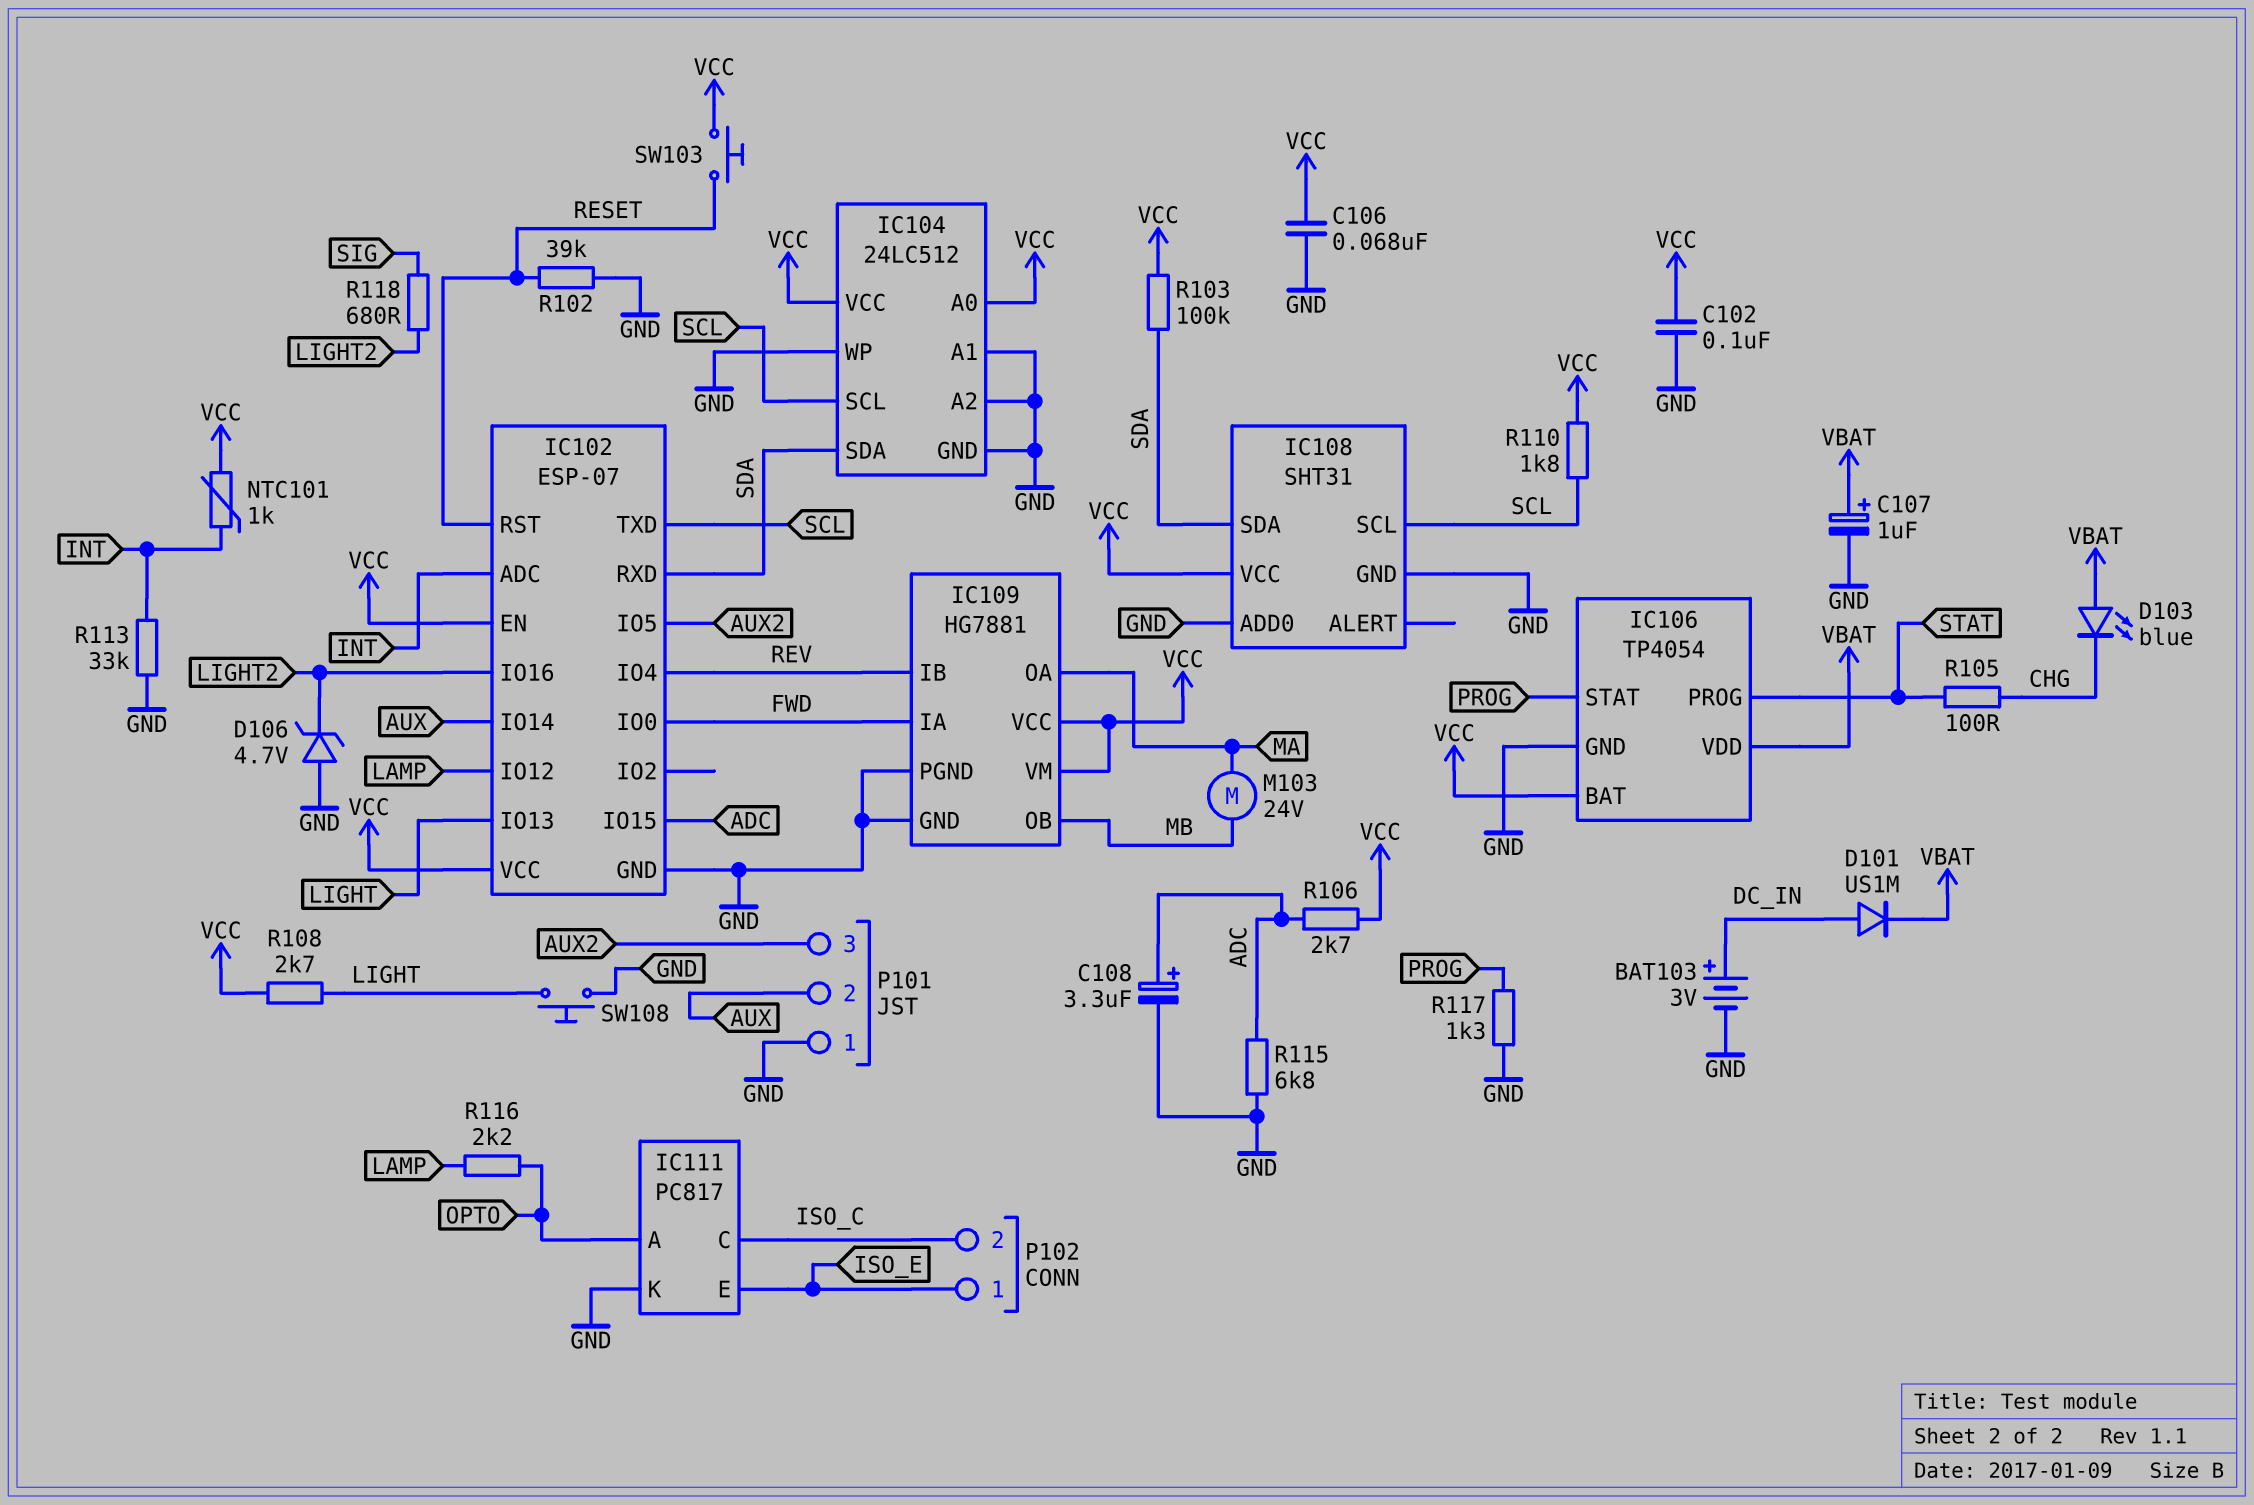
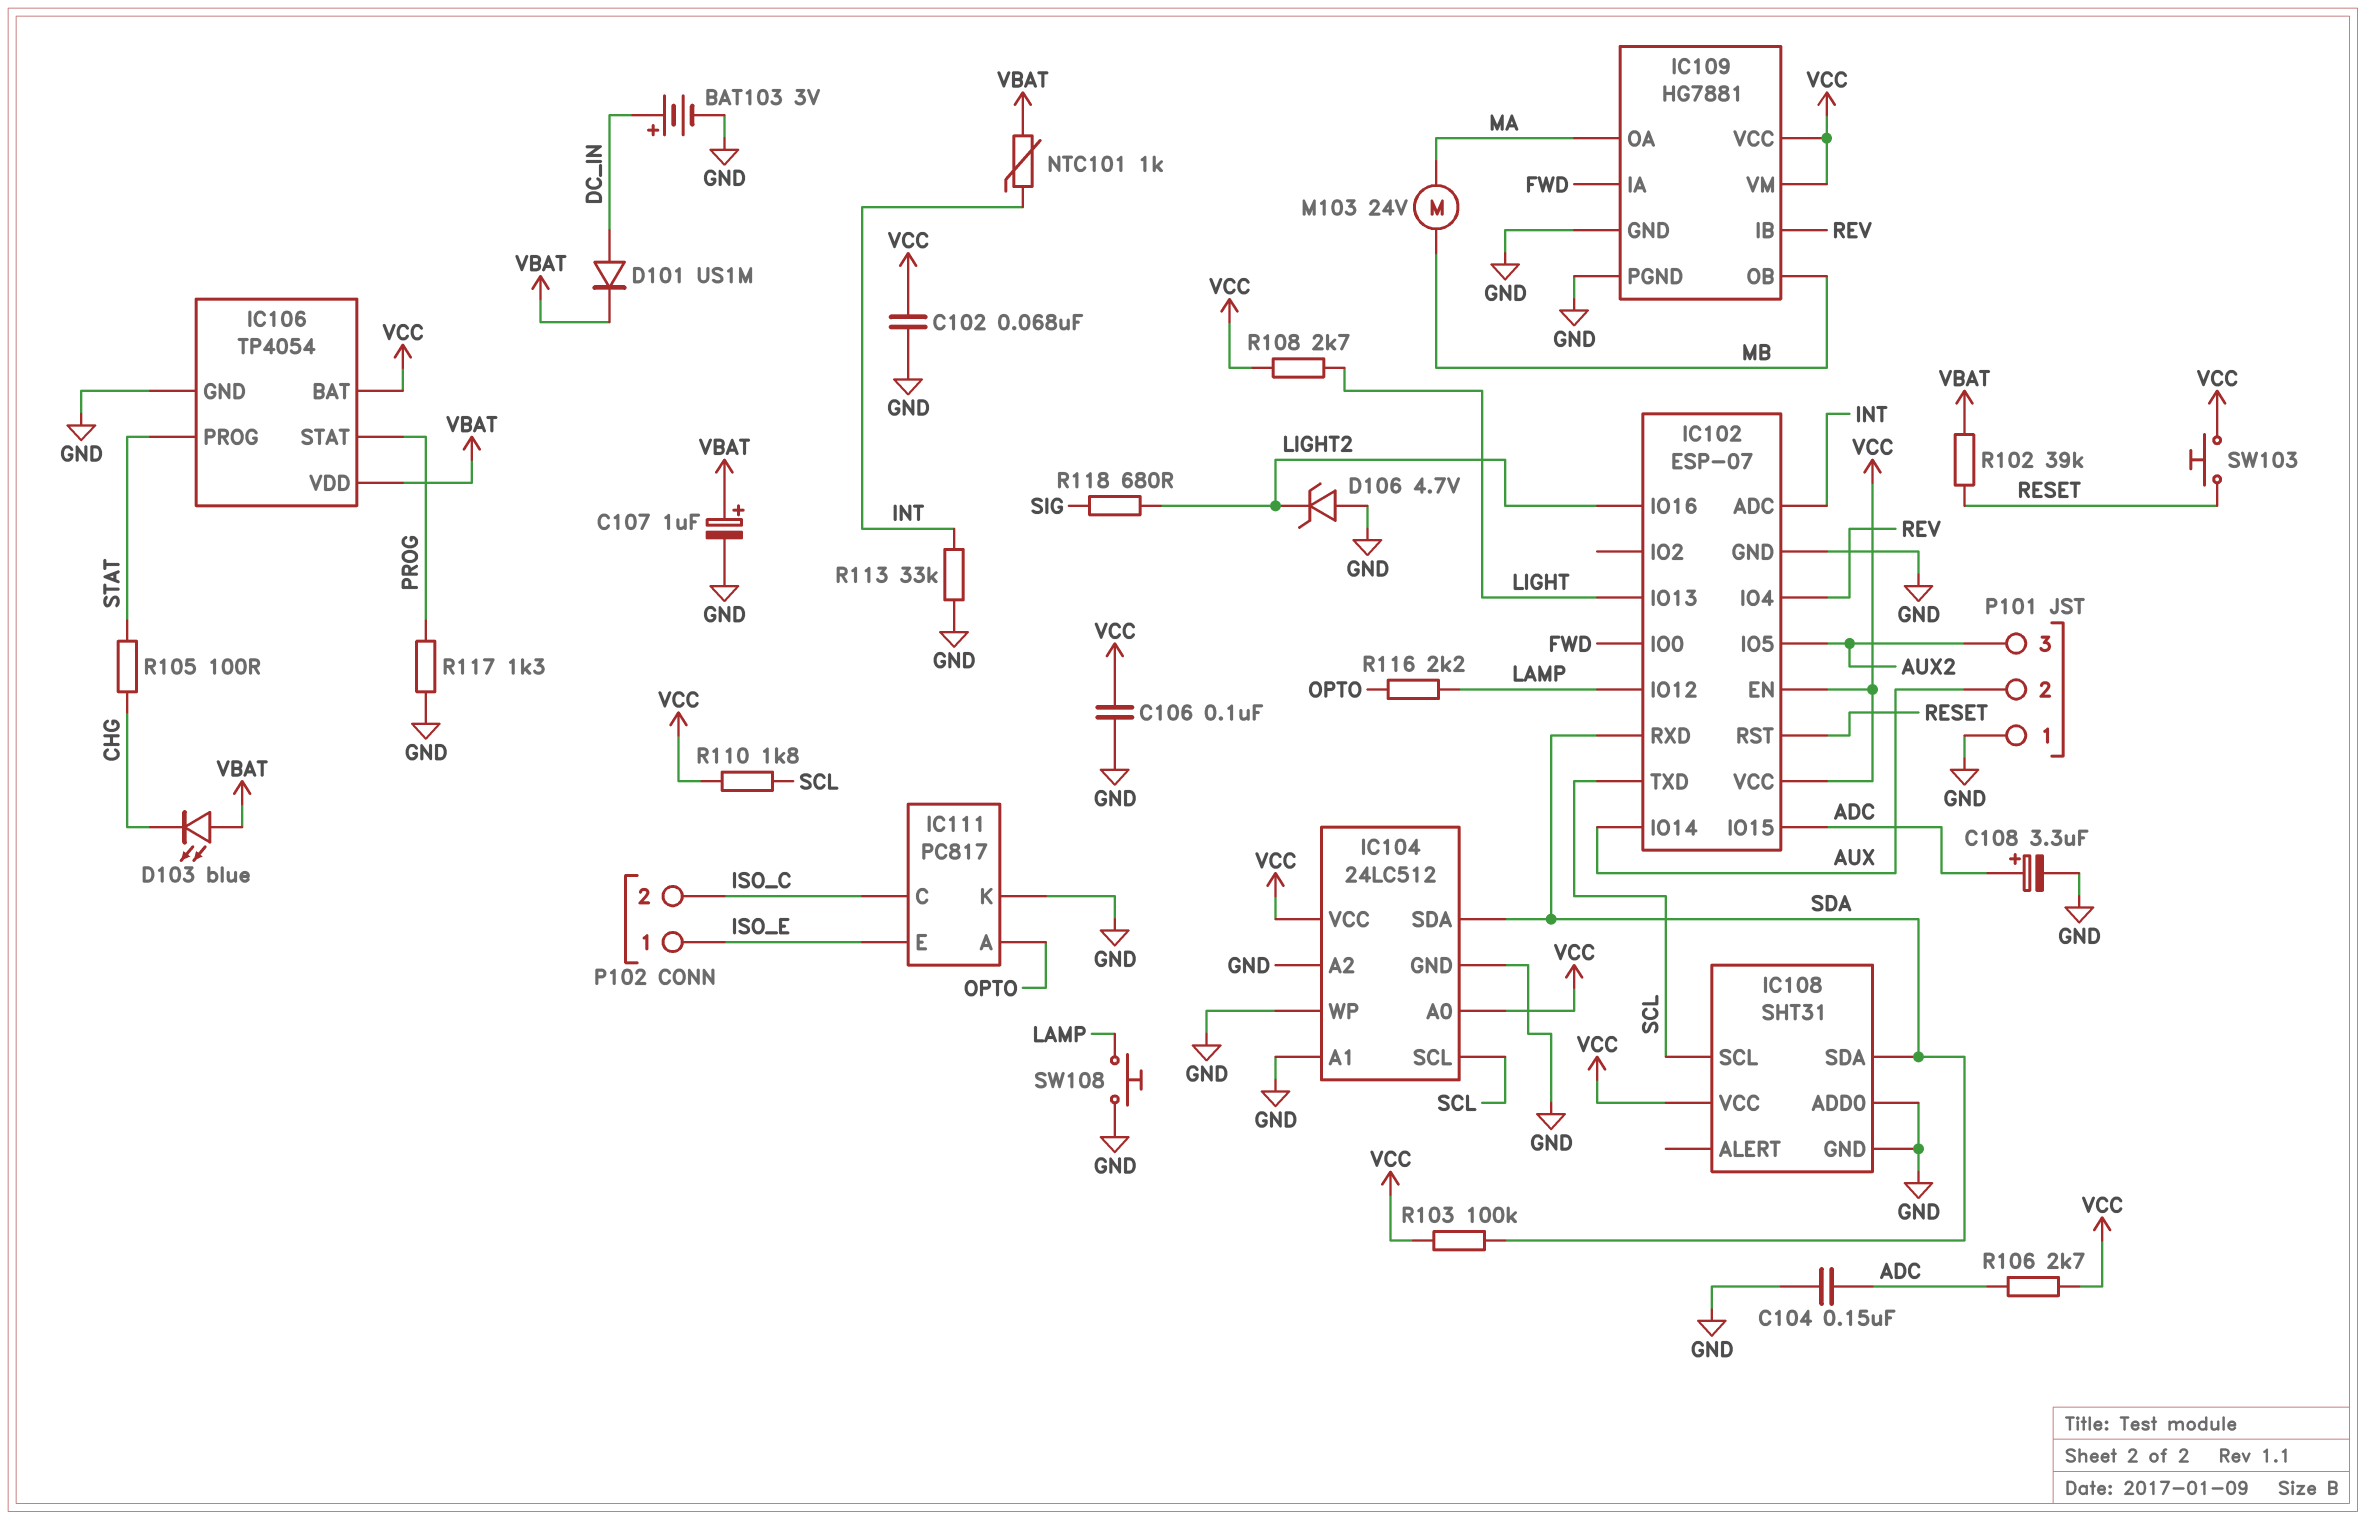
C102: 100nF (GND, VCC) -> 68nF (GND, VCC)
C104: none -> 150nF (ADC, GND)
C106: 68nF (GND, VCC) -> 100nF (GND, VCC)
NTC101: 1k (INT, VCC) -> 1k (INT, VBAT)
R102: 39k (GND, RESET) -> 39k (RESET, VBAT)
R115: 6.8k (ADC, GND) -> none
SW108: button (GND, LIGHT) -> button (GND, LAMP)

